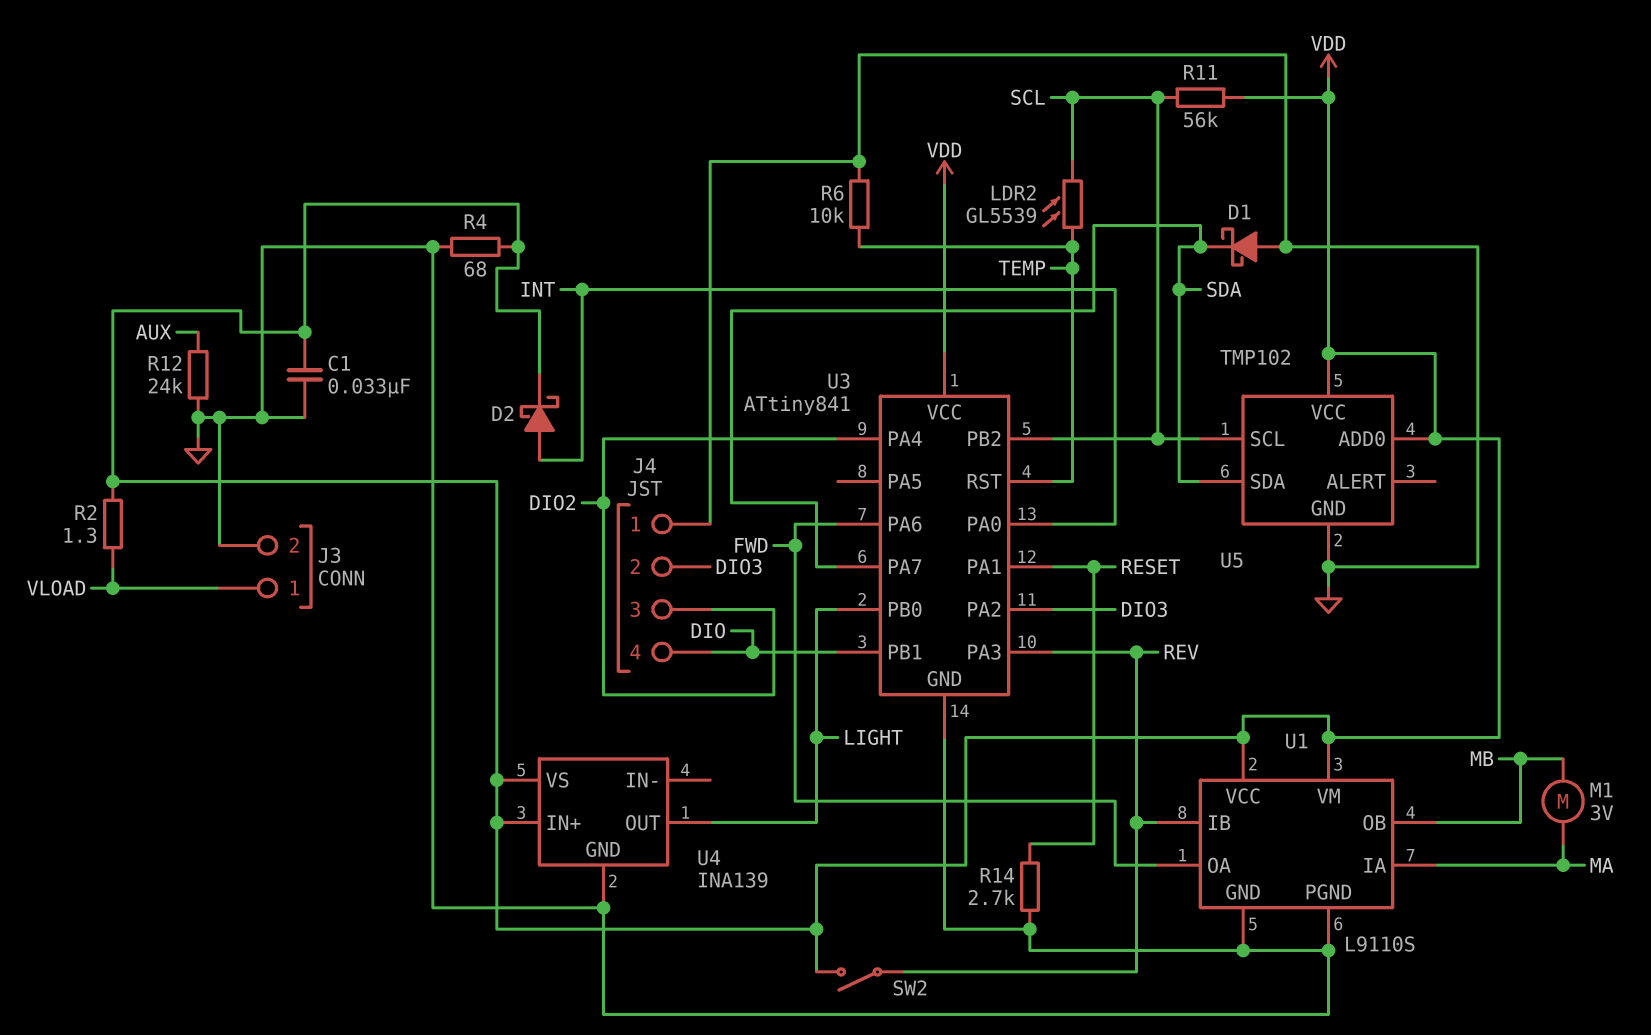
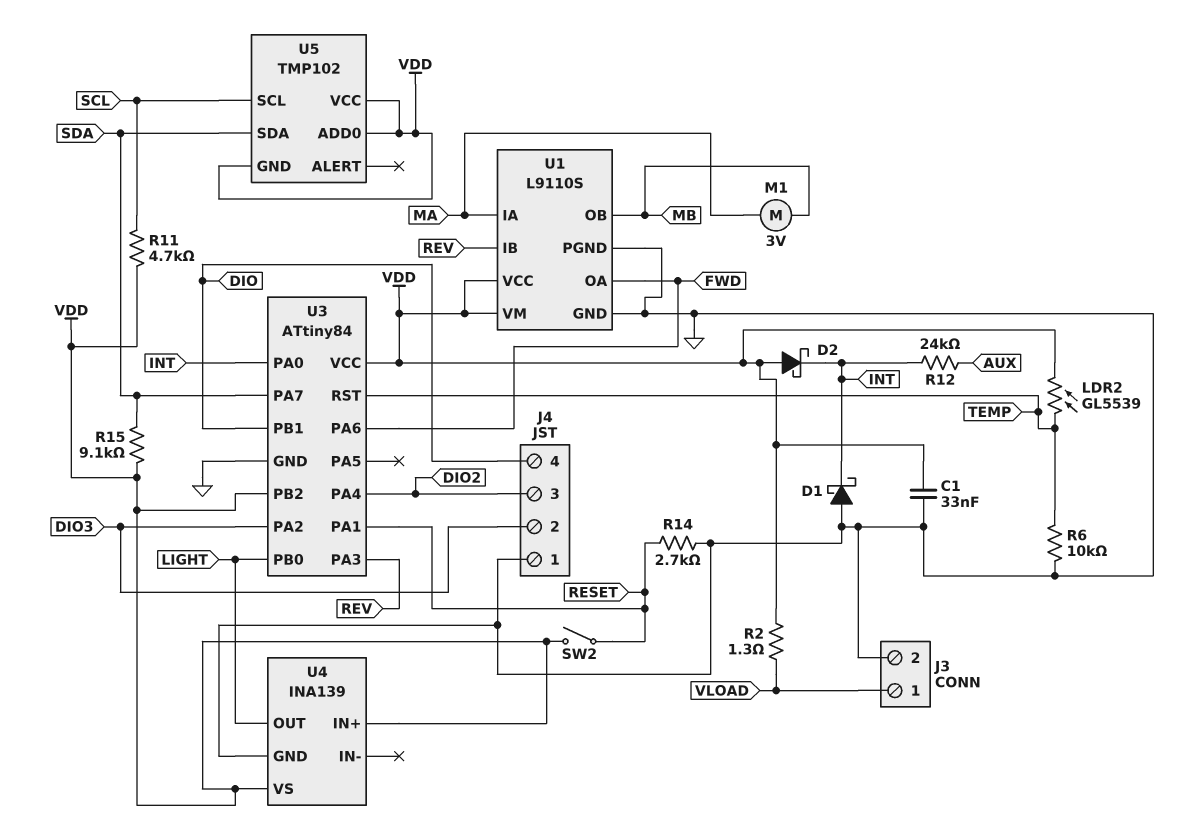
D1: schottky (A GND, K SDA) -> schottky (A GND, K INT)
D2: schottky (A INT, K VDD) -> schottky (A VDD, K INT)
LDR2: GL5539 (SCL, TEMP) -> GL5539 (TEMP, VDD)
R4: 68 (GND, VDD) -> none
R11: 56k (SCL, VDD) -> 4.7k (SCL, VDD)
R12: 24k (AUX, GND) -> 24k (AUX, INT)
R15: none -> 9.1k (SDA, VDD)
SW2: switch (REV, VDD) -> switch (RESET, VDD)
U3: ATtiny841 -> ATtiny84
U3 pin PB2: SCL -> VDD
U5 pin GND: GND -> VDD

